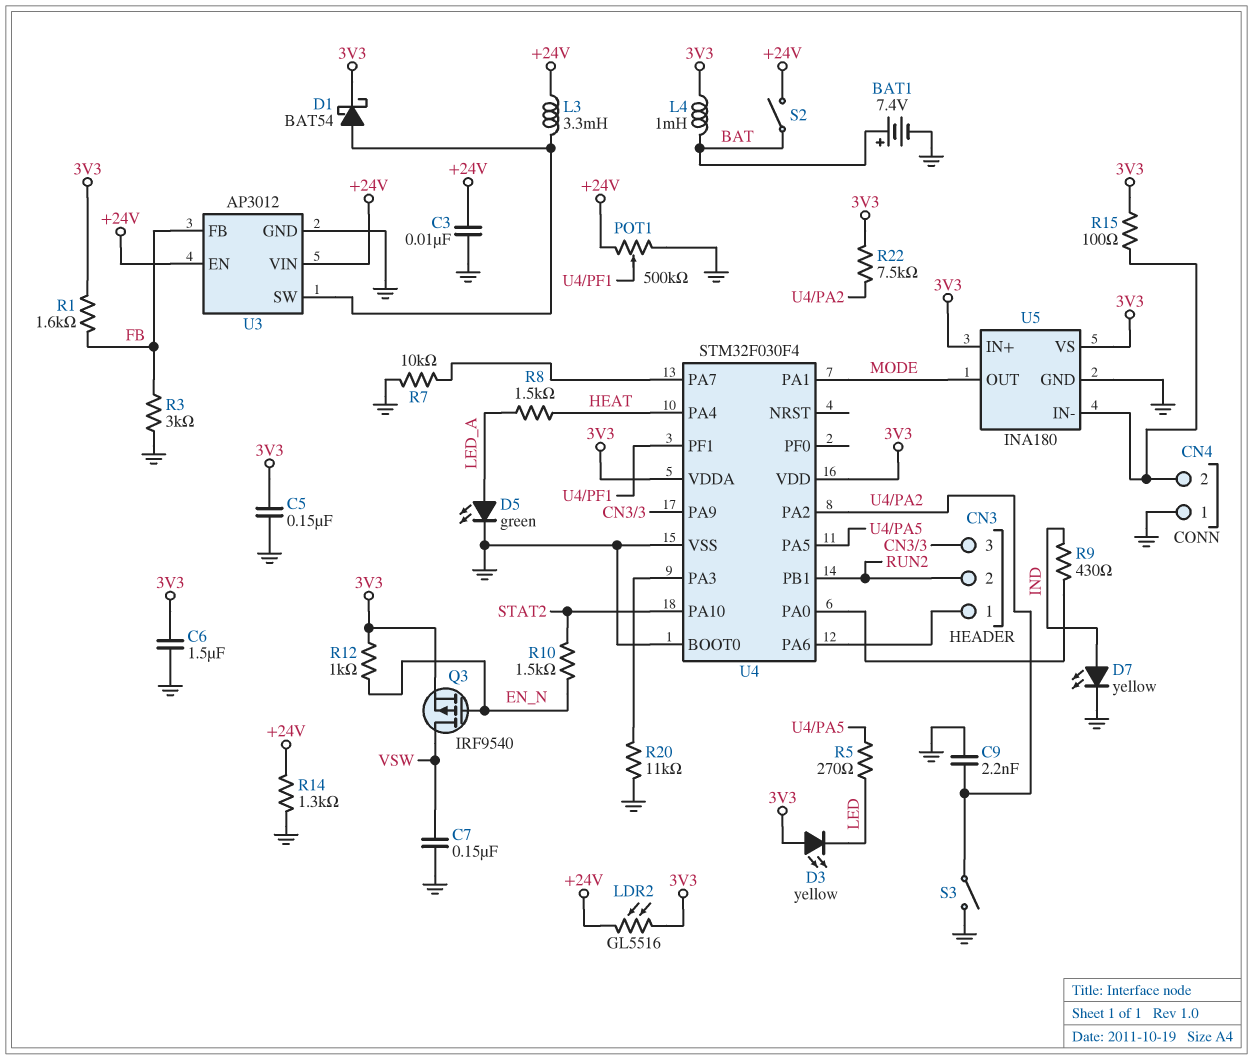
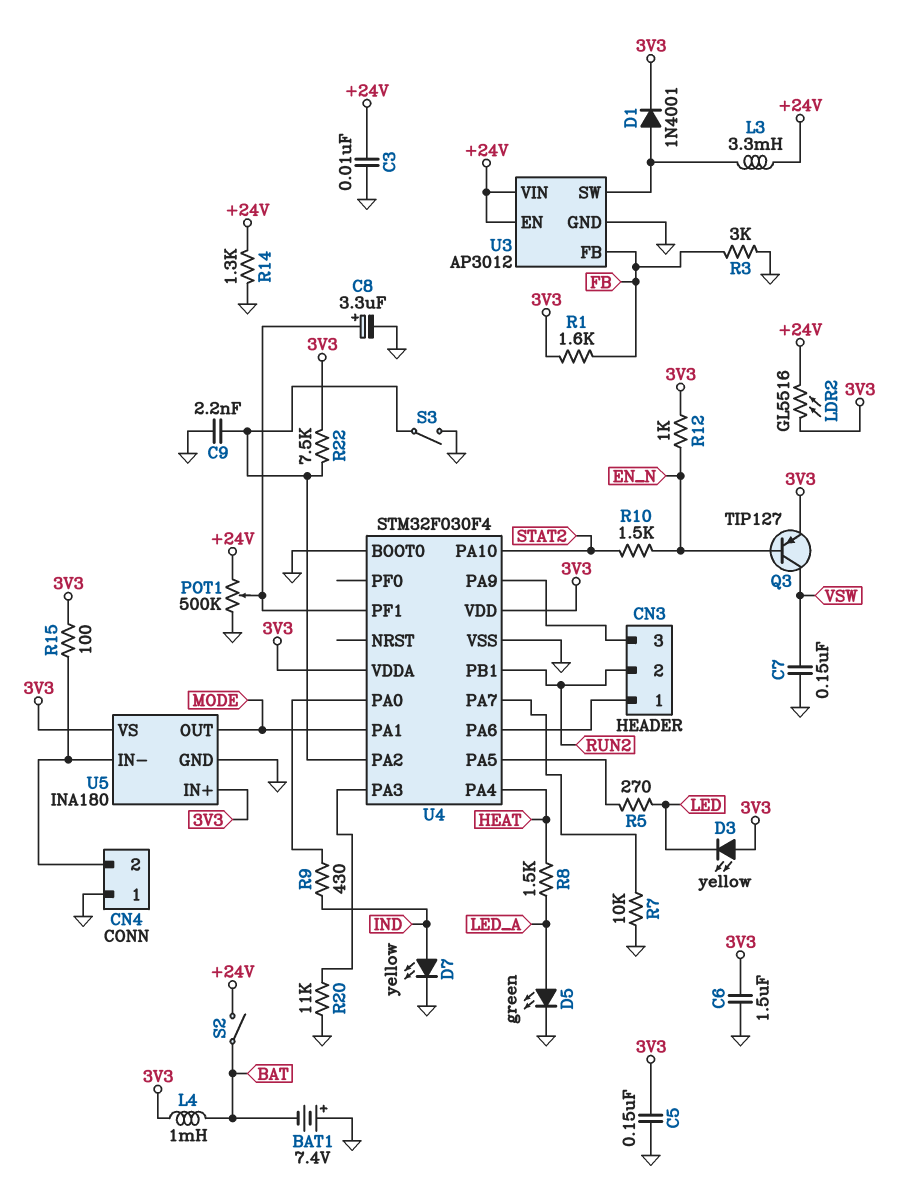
BAT1: 7.4V (plus BAT, minus GND) -> 7.4V (plus GND, minus BAT)
C8: none -> 3.3uF (plus U4/PF1, minus GND)
D1: schottky BAT54 (A U3/SW, K 3V3) -> diode 1N4001 (A U3/SW, K 3V3)
Q3: PMOS IRF9540 (G EN_N, D VSW, S 3V3) -> PNP TIP127 (B EN_N, C VSW, E 3V3)

